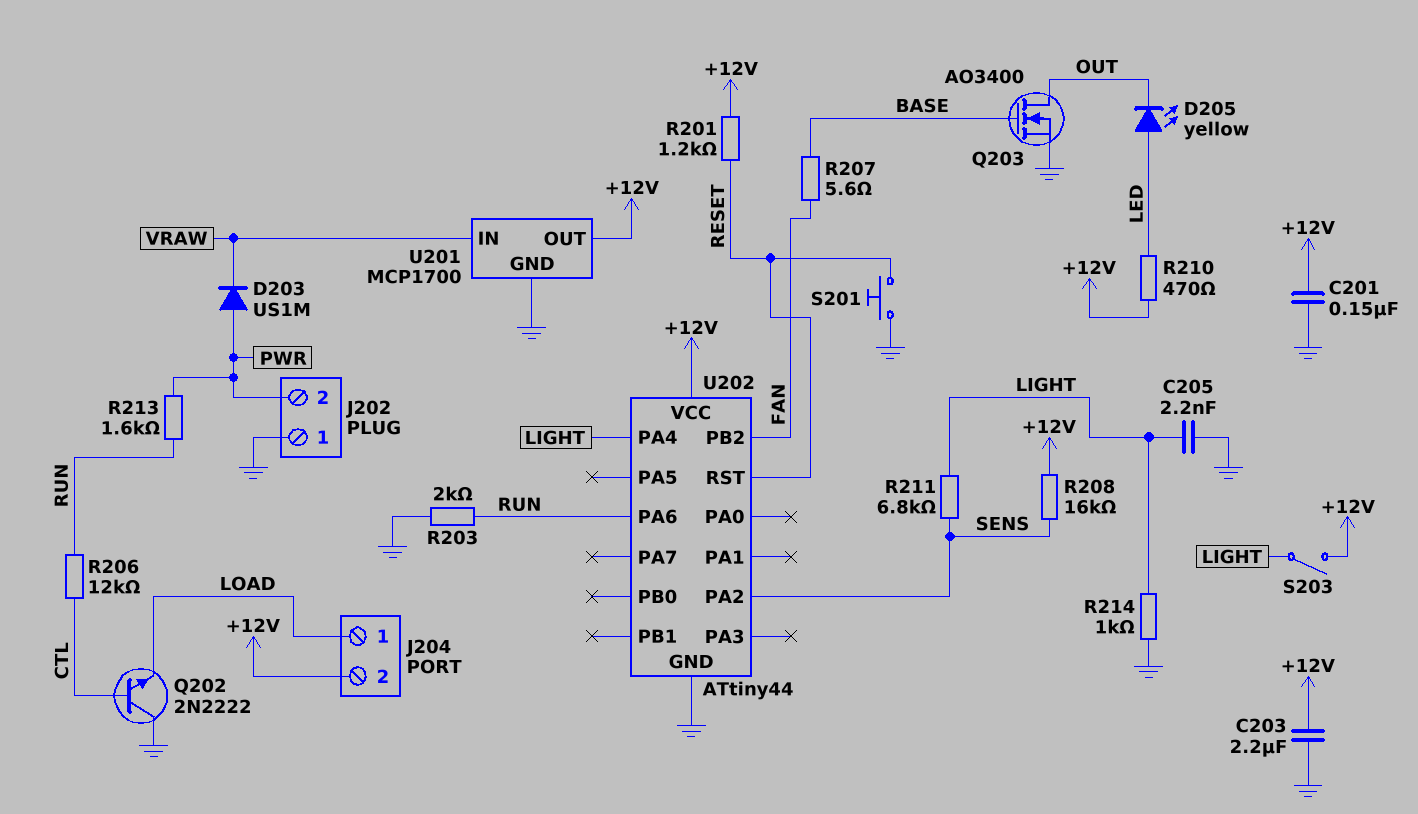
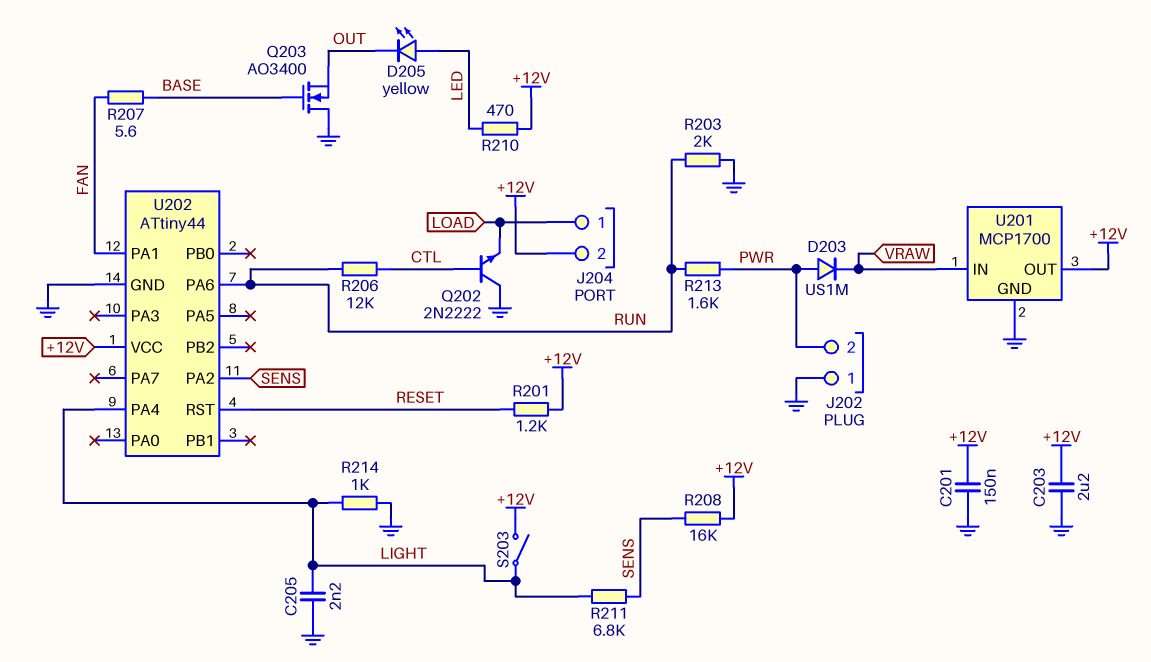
Q203: NMOS AO3400 (G BASE, D OUT, S GND) -> NMOS AO3400 (G BASE, D GND, S OUT)
S201: button (GND, RESET) -> none
U202 pin PA1: none -> FAN
U202 pin PB2: FAN -> none

